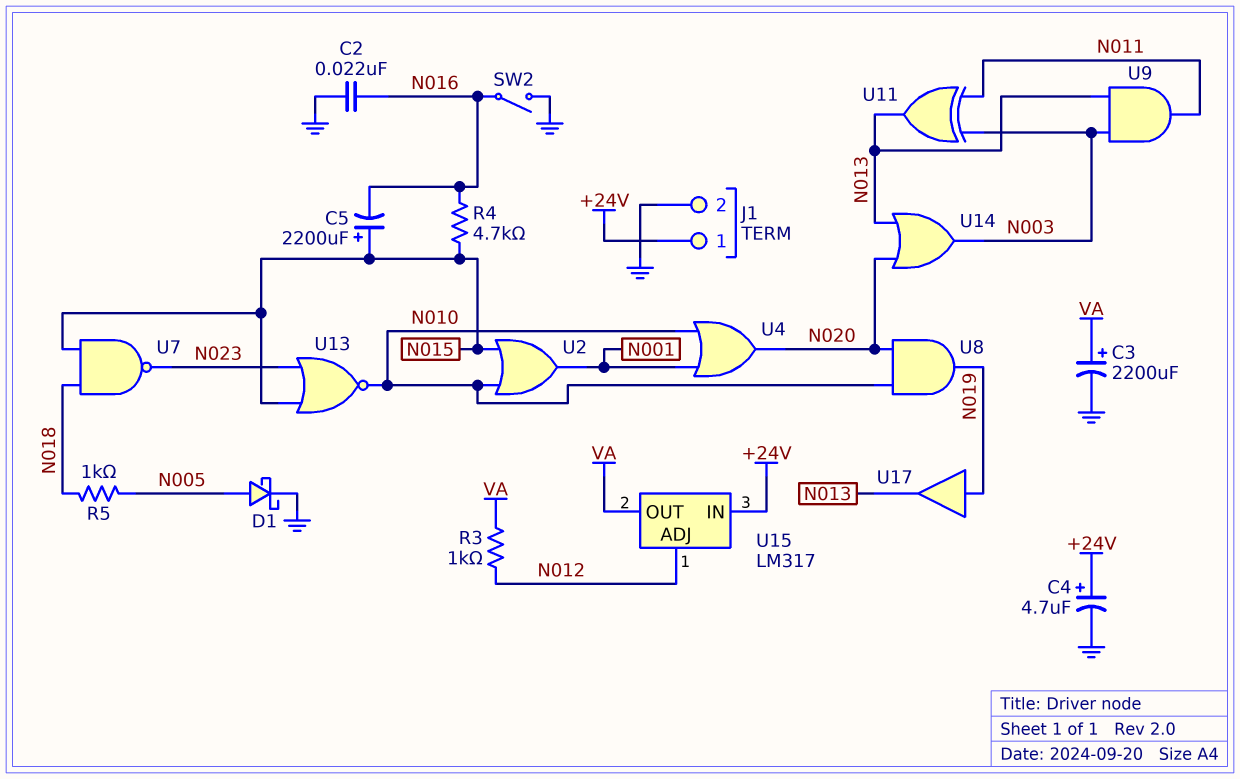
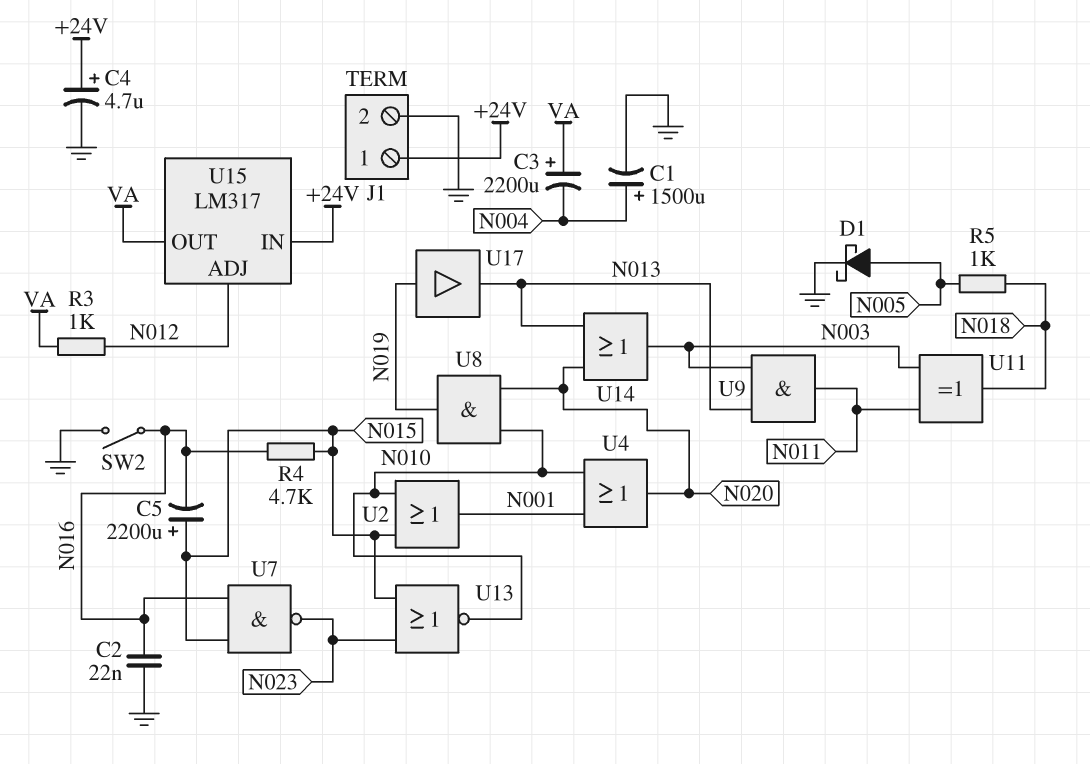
C1: none -> 1500uF (plus N004, minus GND)
C3: 2200uF (plus VA, minus GND) -> 2200uF (plus VA, minus N004)
U7: NAND (in N015, in N018, out N023) -> NAND (in N015, in N016, out N023)
U11: XOR (in N003, in N011, out N013) -> XOR (in N003, in N011, out N018)

